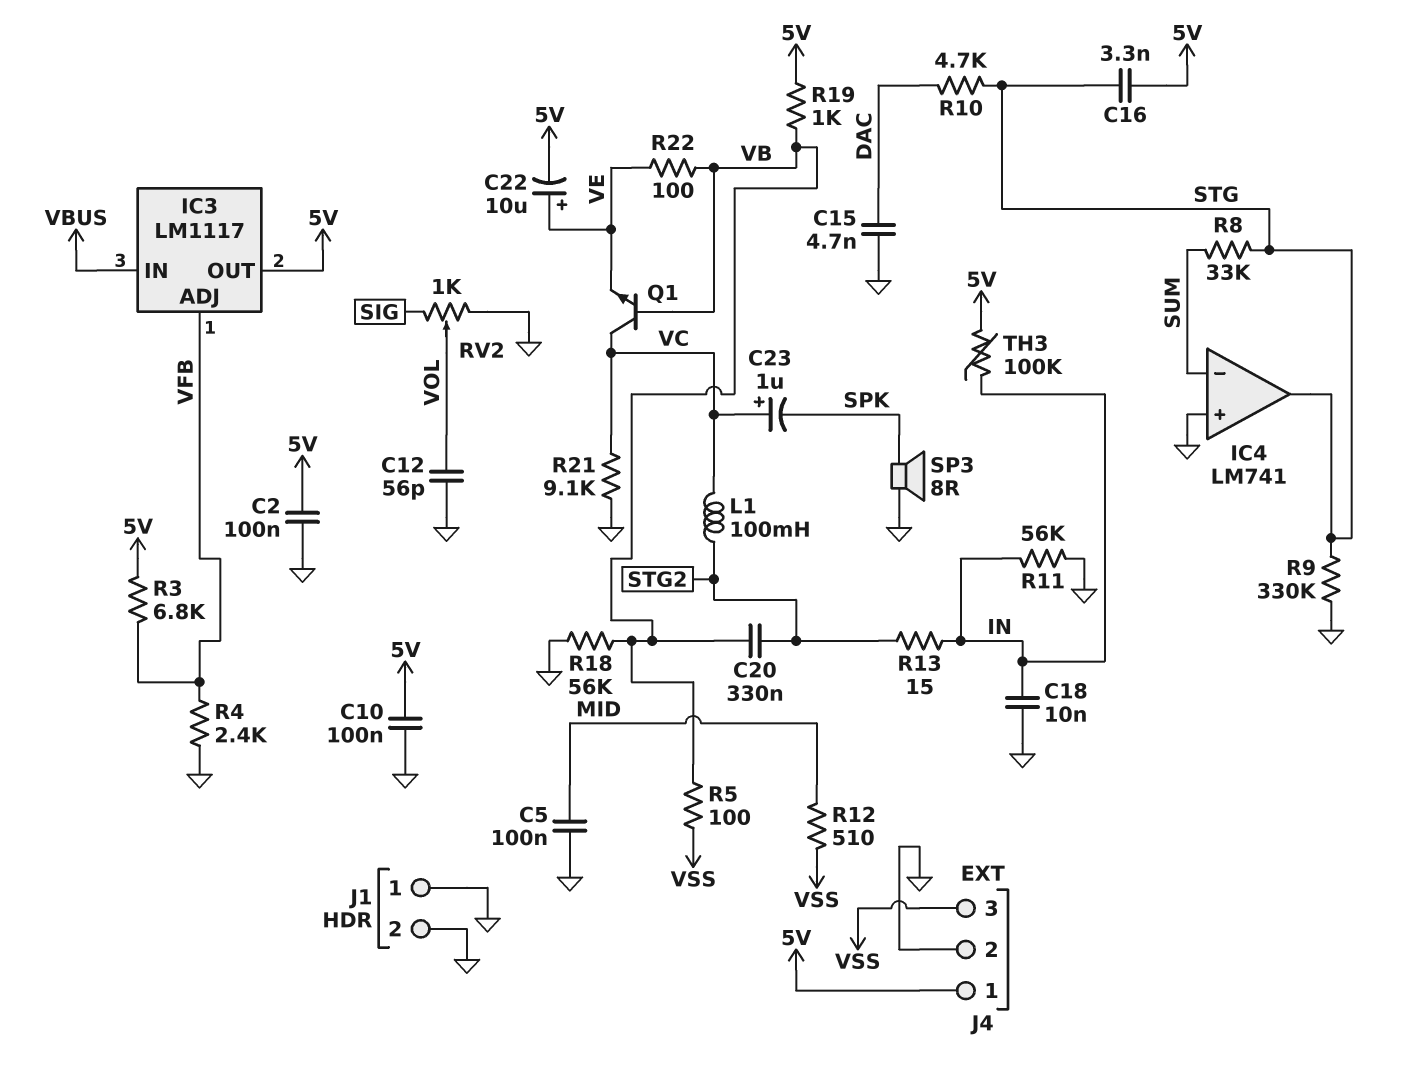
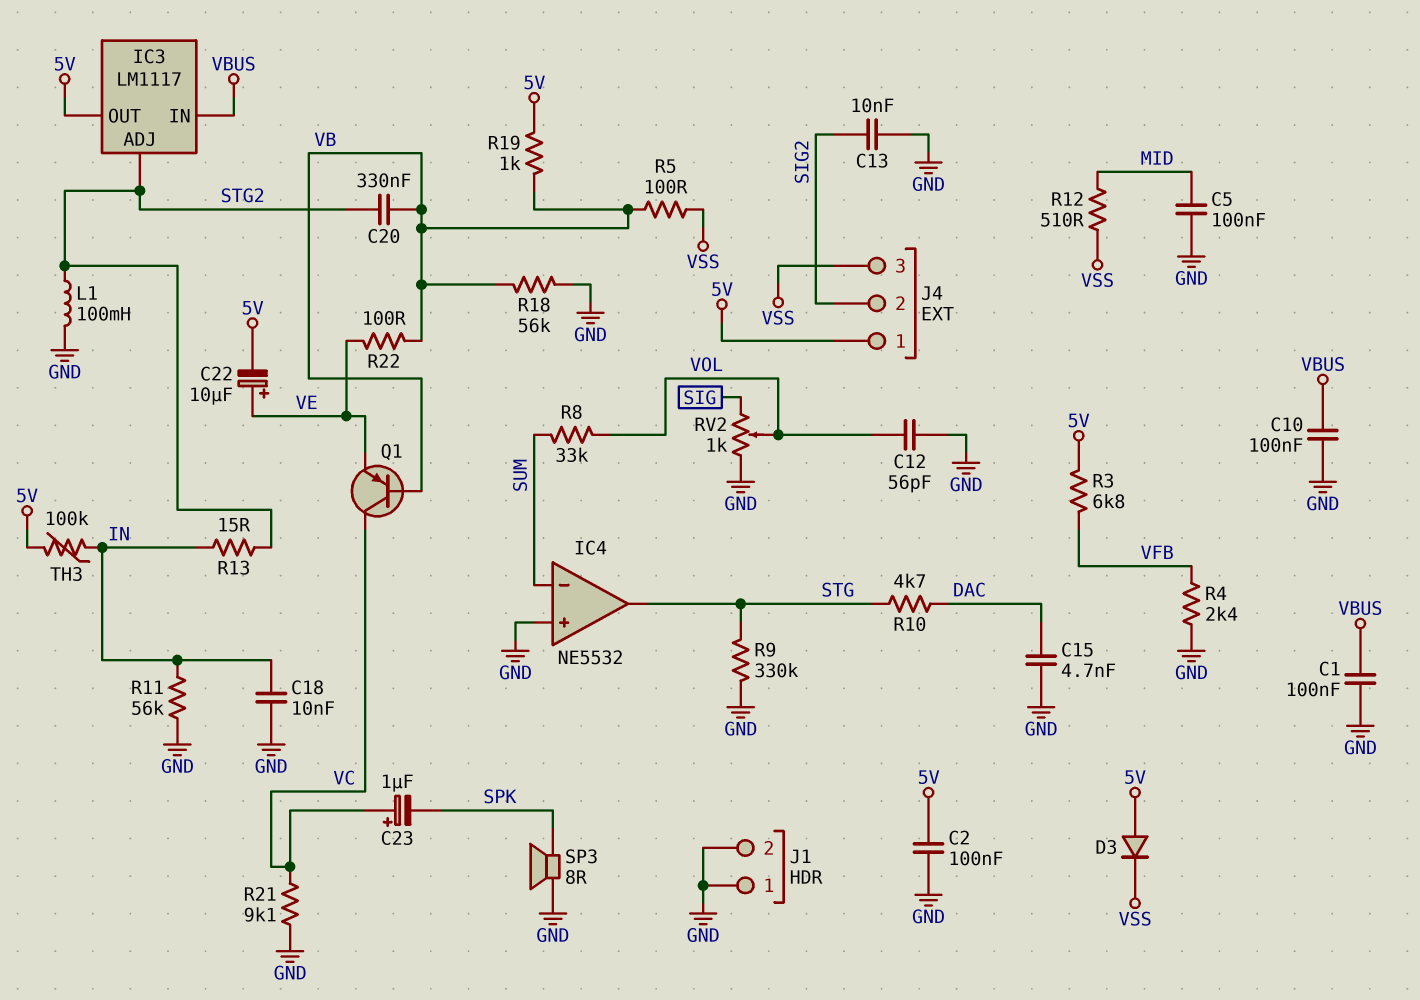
C1: none -> 100nF (GND, VBUS)
C10: 100nF (5V, GND) -> 100nF (GND, VBUS)
C13: none -> 10nF (GND, SIG2)
C16: 3.3nF (5V, STG) -> none
D3: none -> diode (A 5V, K VSS)
IC3 pin ADJ: VFB -> STG2
IC4: LM741 -> NE5532
J4 pin 2: GND -> SIG2
L1: 100mH (STG2, VC) -> 100mH (GND, STG2)
Q1: NPN (B VB, C VC, E VE) -> PNP (B VB, C VC, E VE)
R8: 33k (STG, SUM) -> 33k (SUM, VOL)

